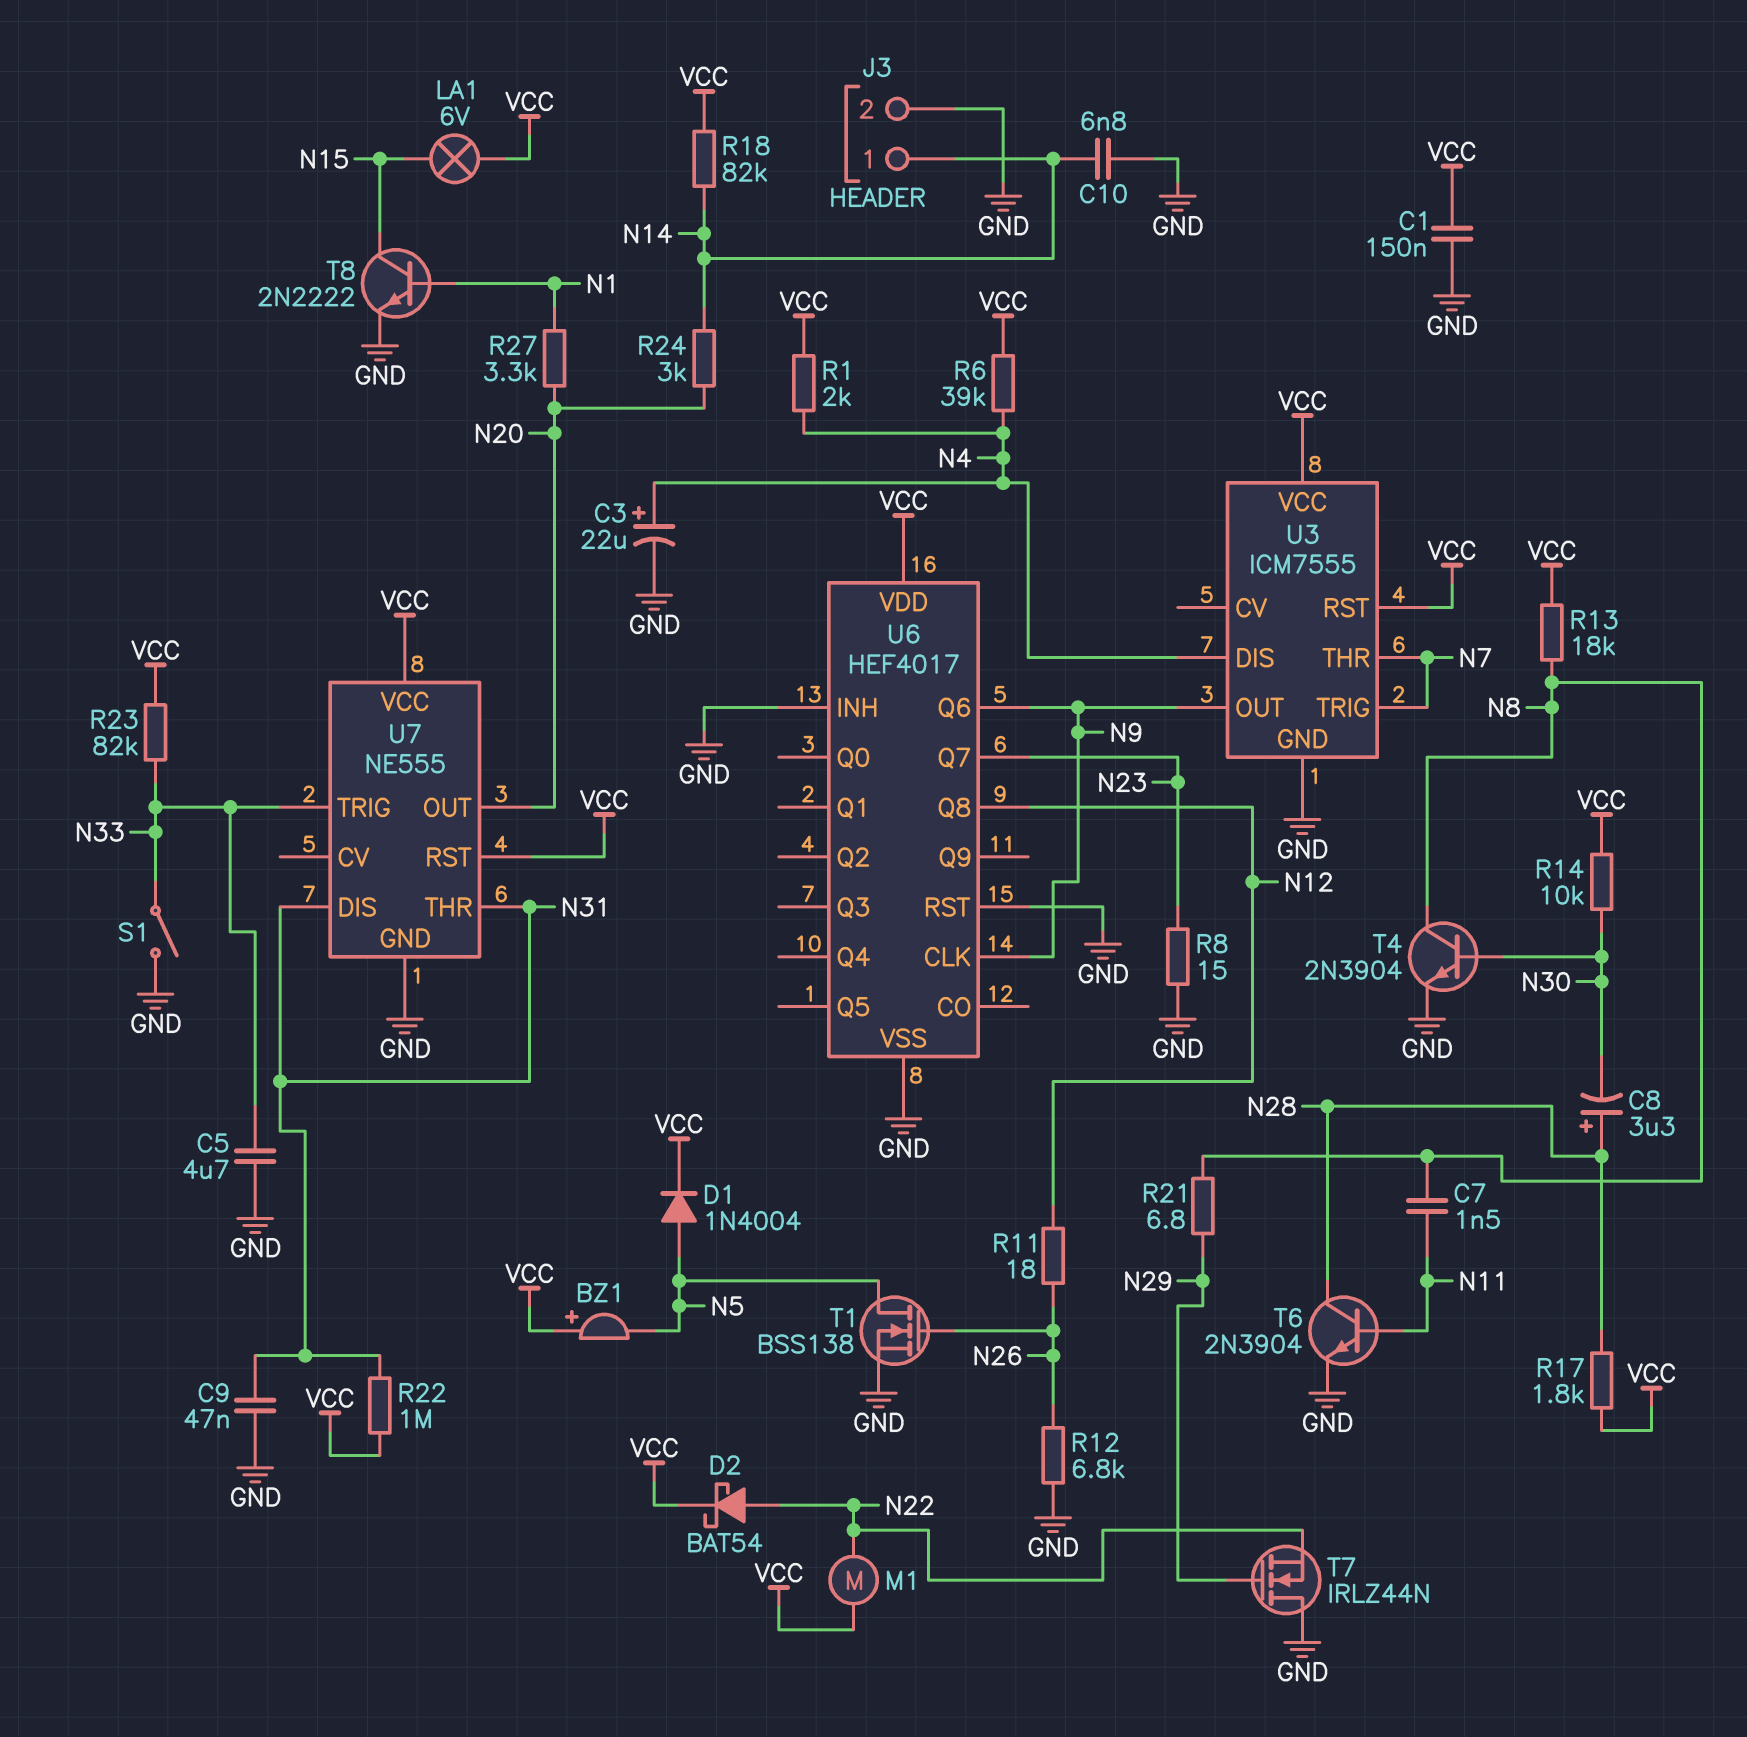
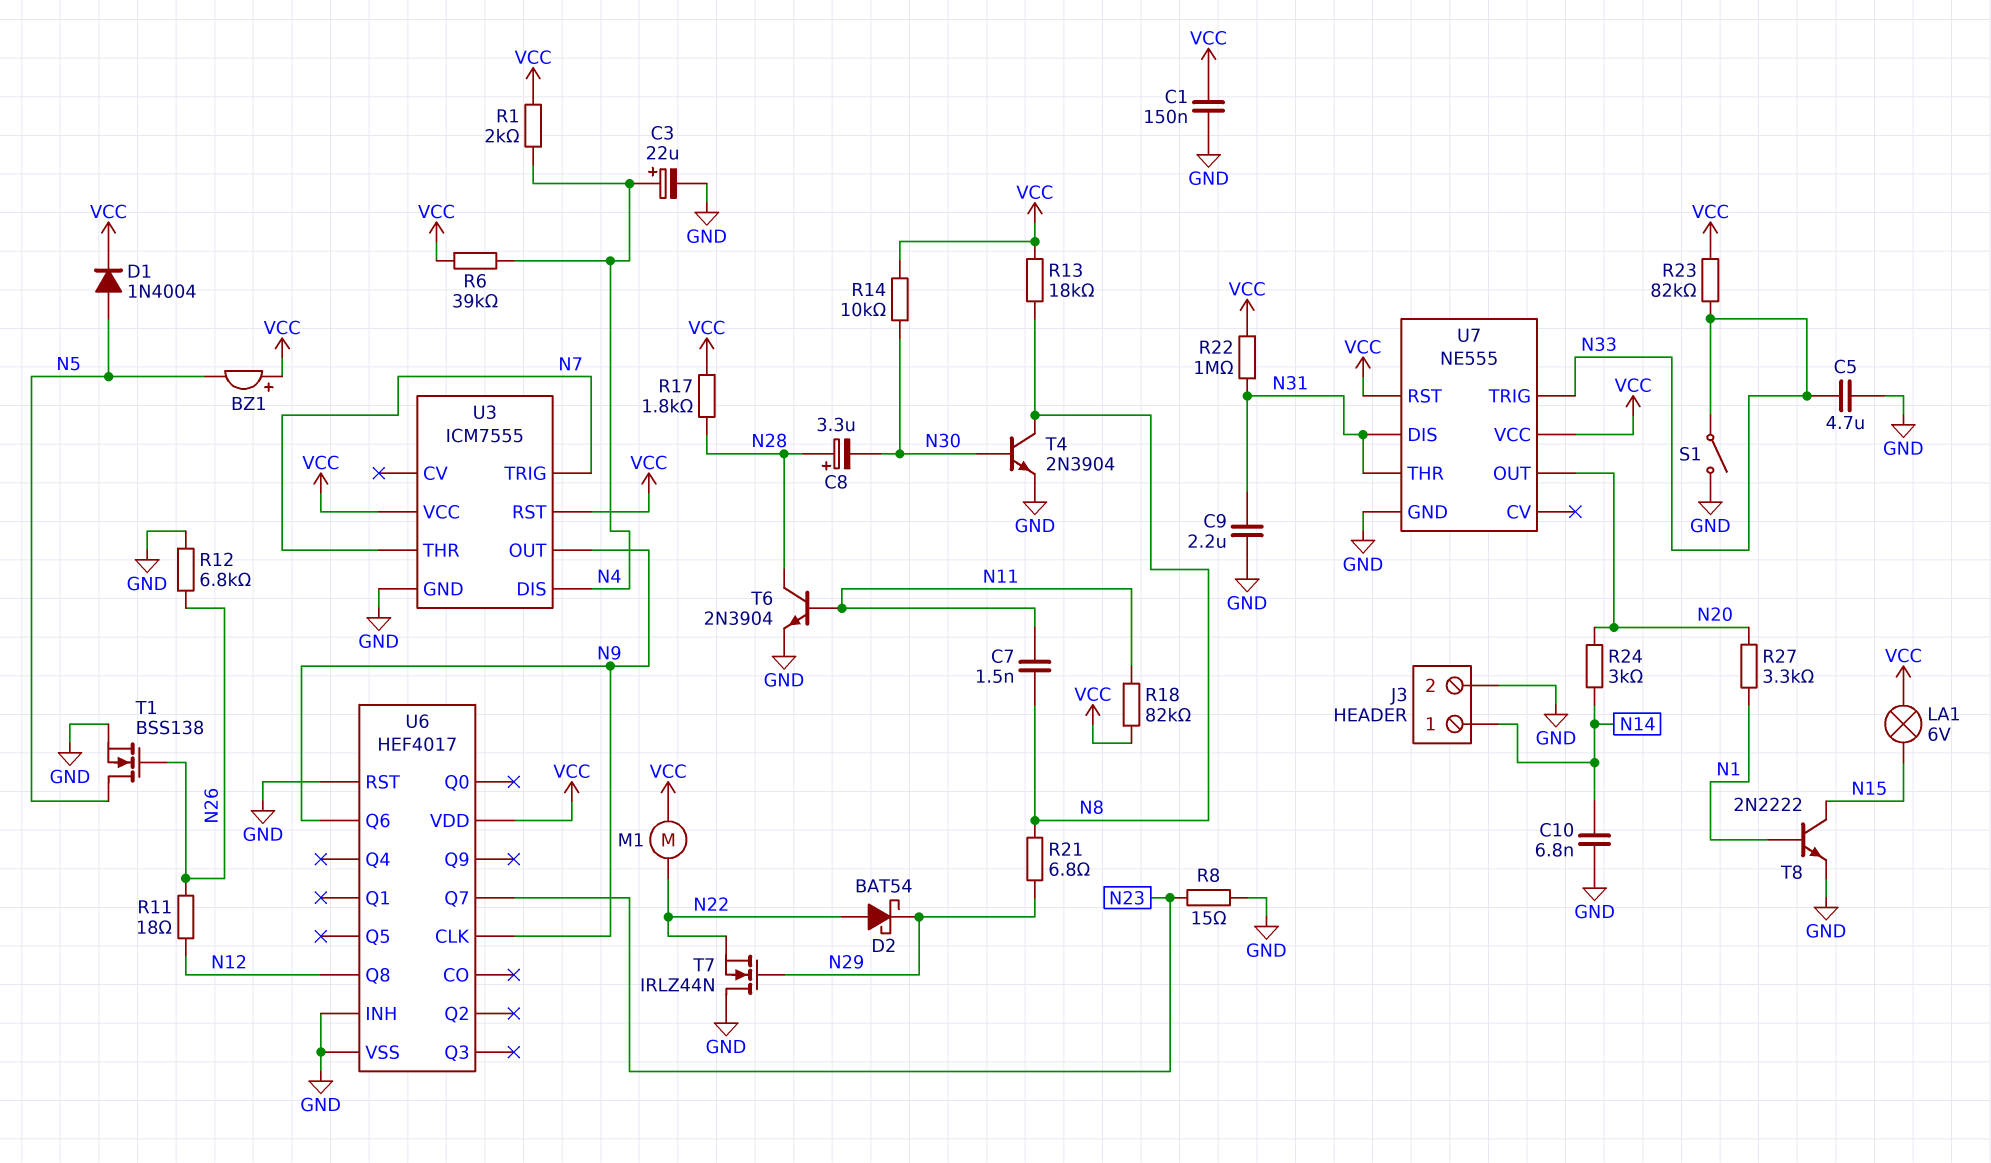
C9: 47nF (GND, N31) -> 2.2uF (GND, N31)
D2: schottky BAT54 (A N22, K VCC) -> schottky BAT54 (A N22, K N29)
R18: 82k (N14, VCC) -> 82k (N11, VCC)

